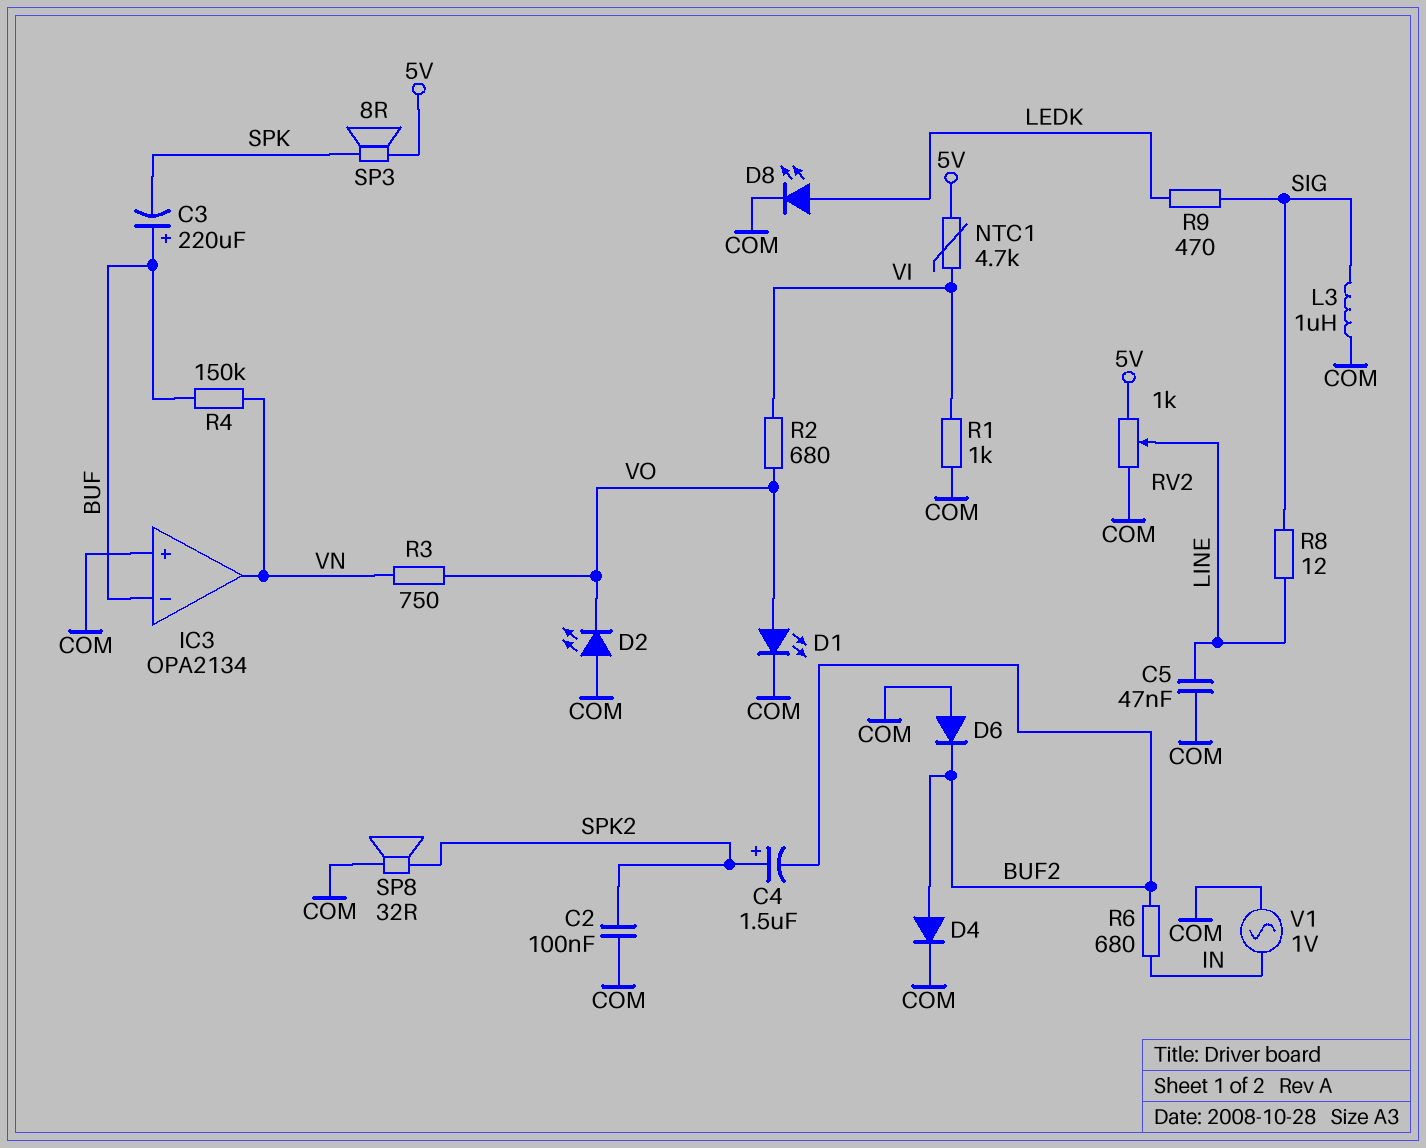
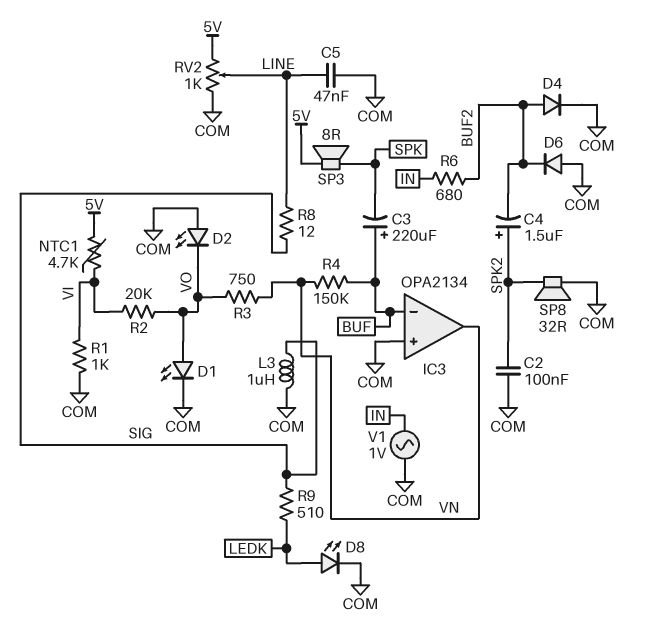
R2: 680 (VI, VO) -> 20k (VI, VO)
R9: 470 (LEDK, SIG) -> 510 (LEDK, SIG)

